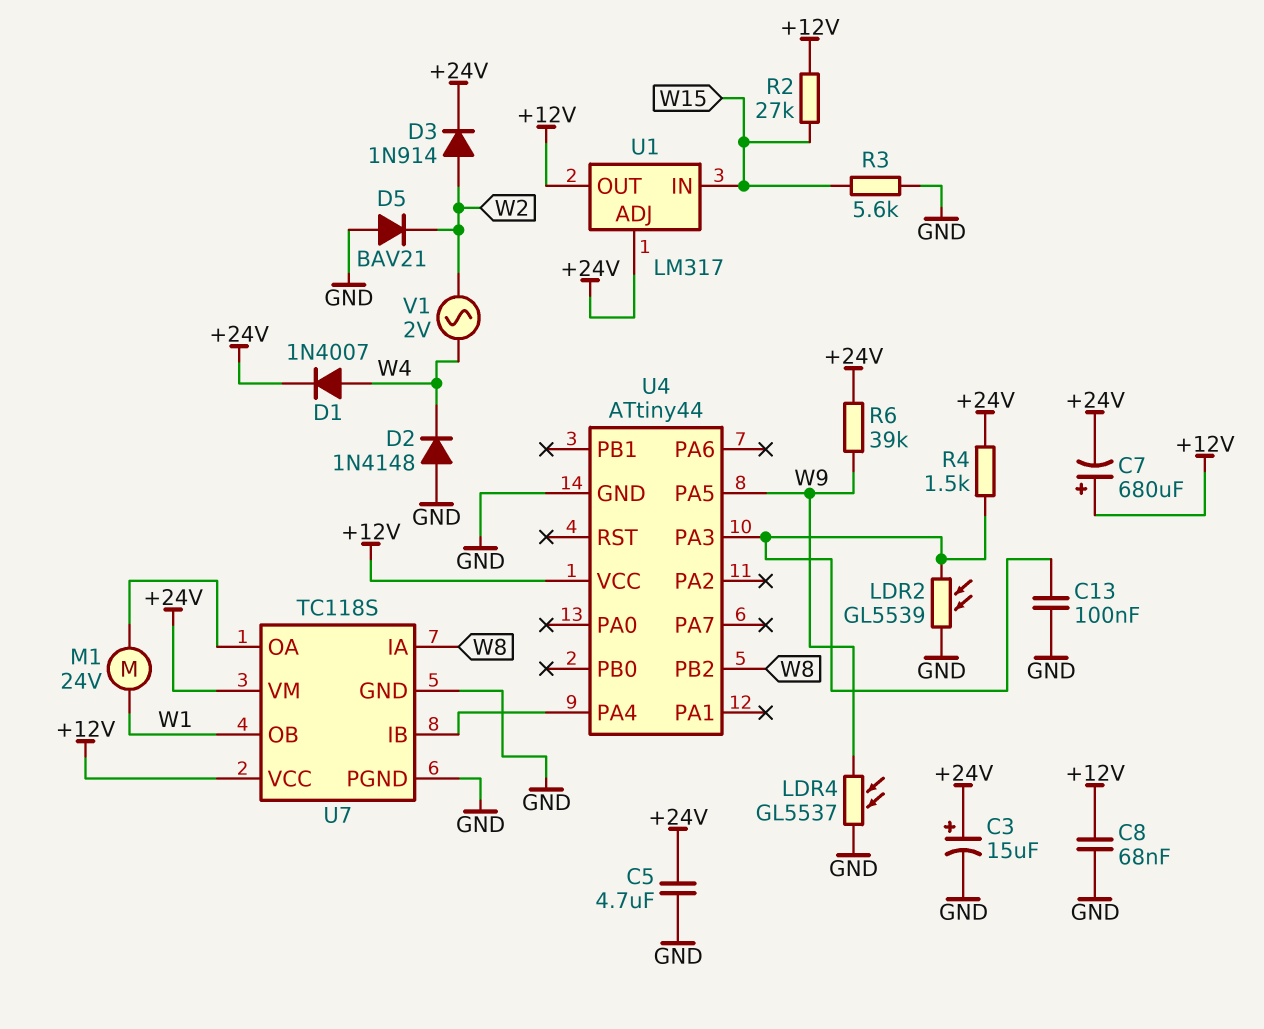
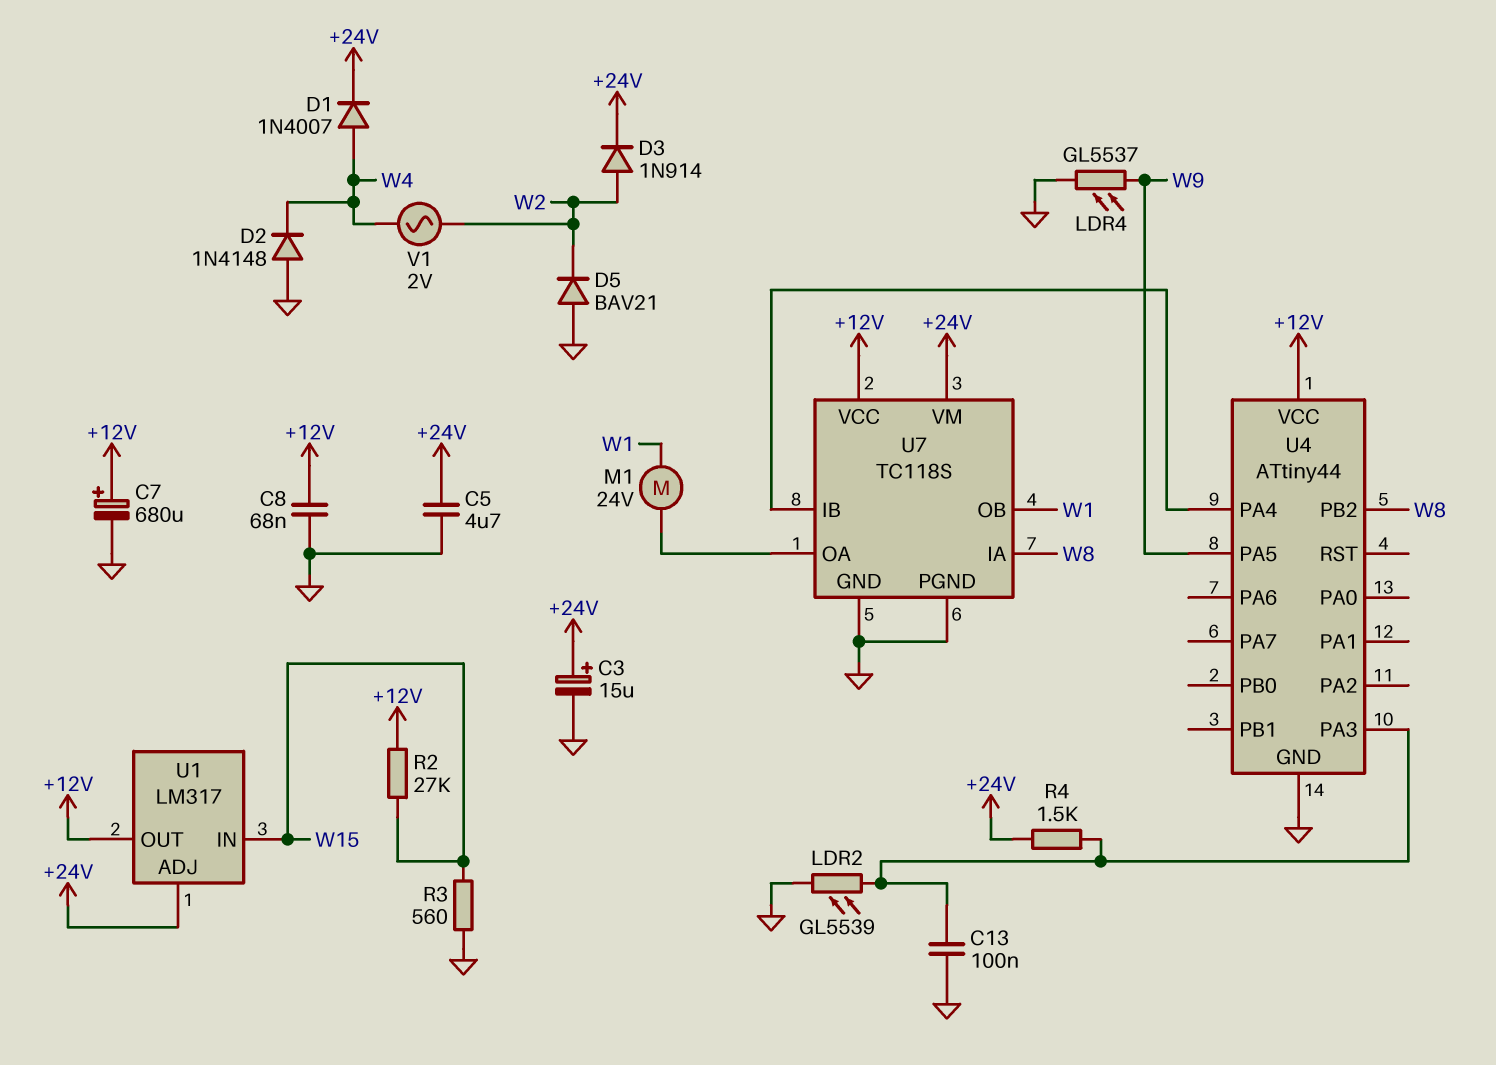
C7: 680uF (plus +12V, minus +24V) -> 680uF (plus +12V, minus GND)
R3: 5.6k (GND, W15) -> 560 (GND, W15)
R6: 39k (+24V, W9) -> none

